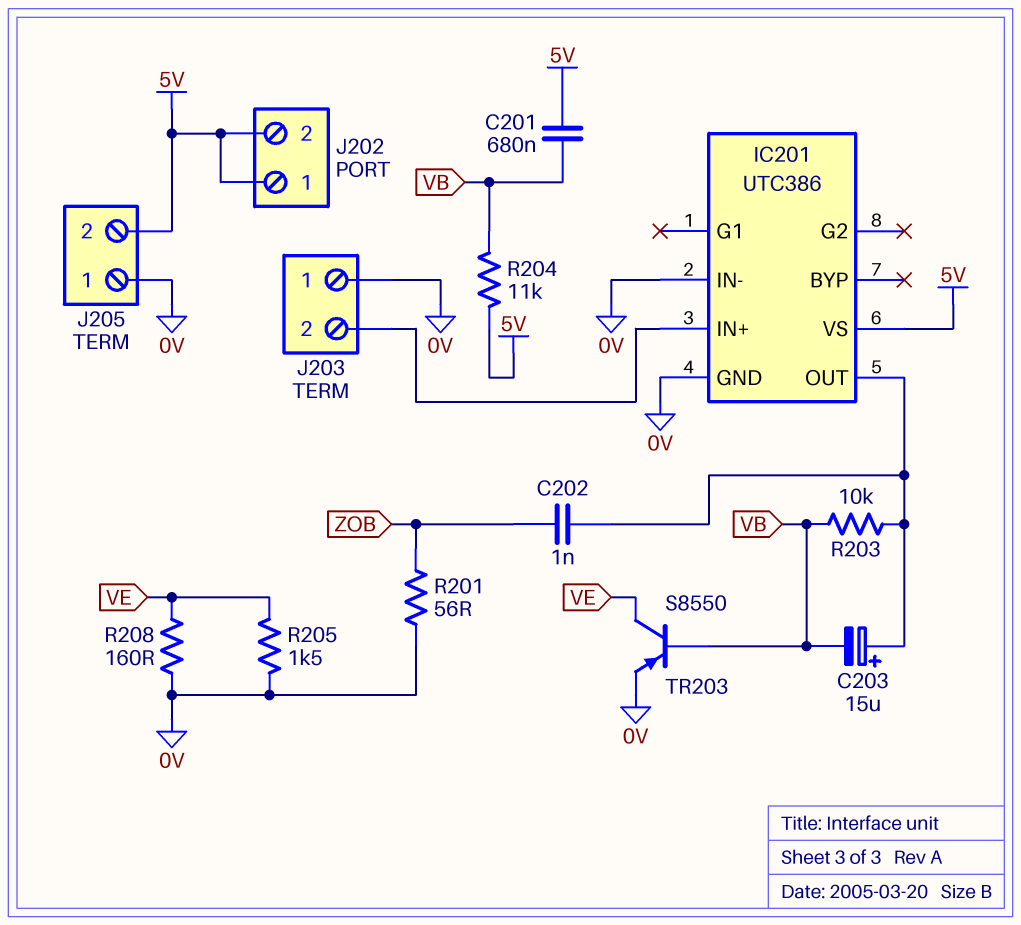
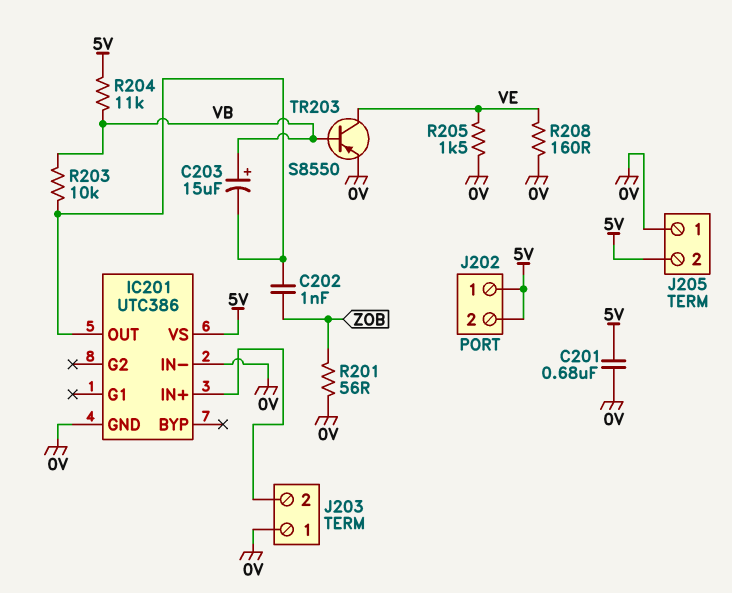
C201: 680nF (5V, VB) -> 680nF (0V, 5V)
C203: 15uF (plus IC201/OUT, minus VB) -> 15uF (plus VB, minus IC201/OUT)

